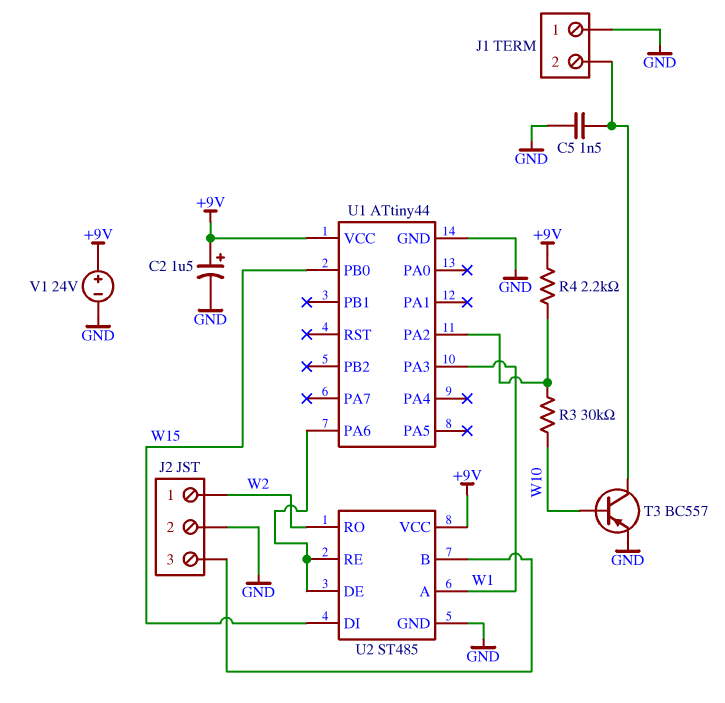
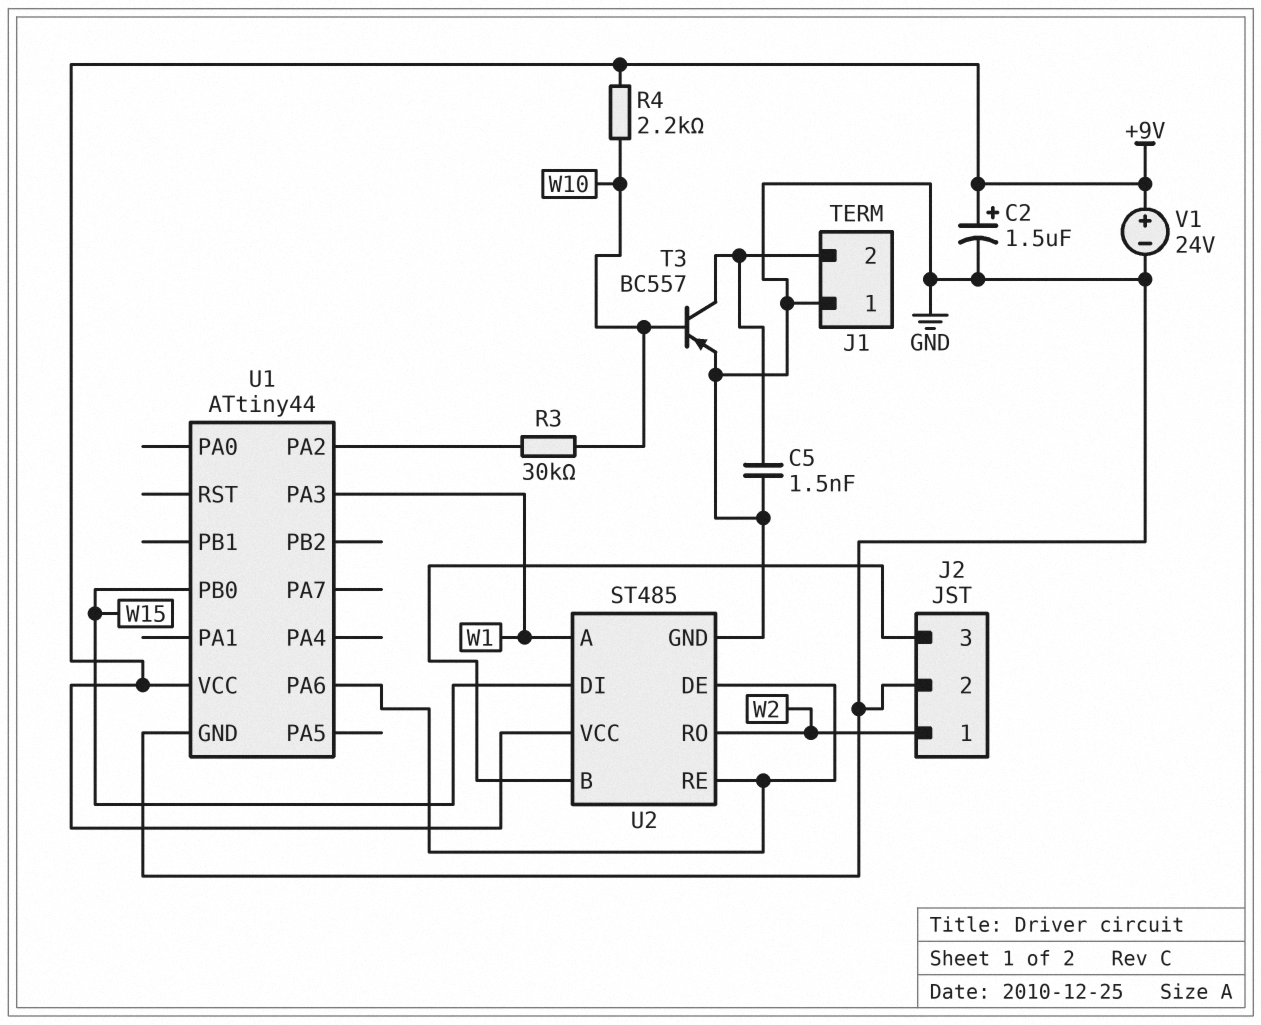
R4: 2.2k (+9V, U1/PA2) -> 2.2k (+9V, W10)

